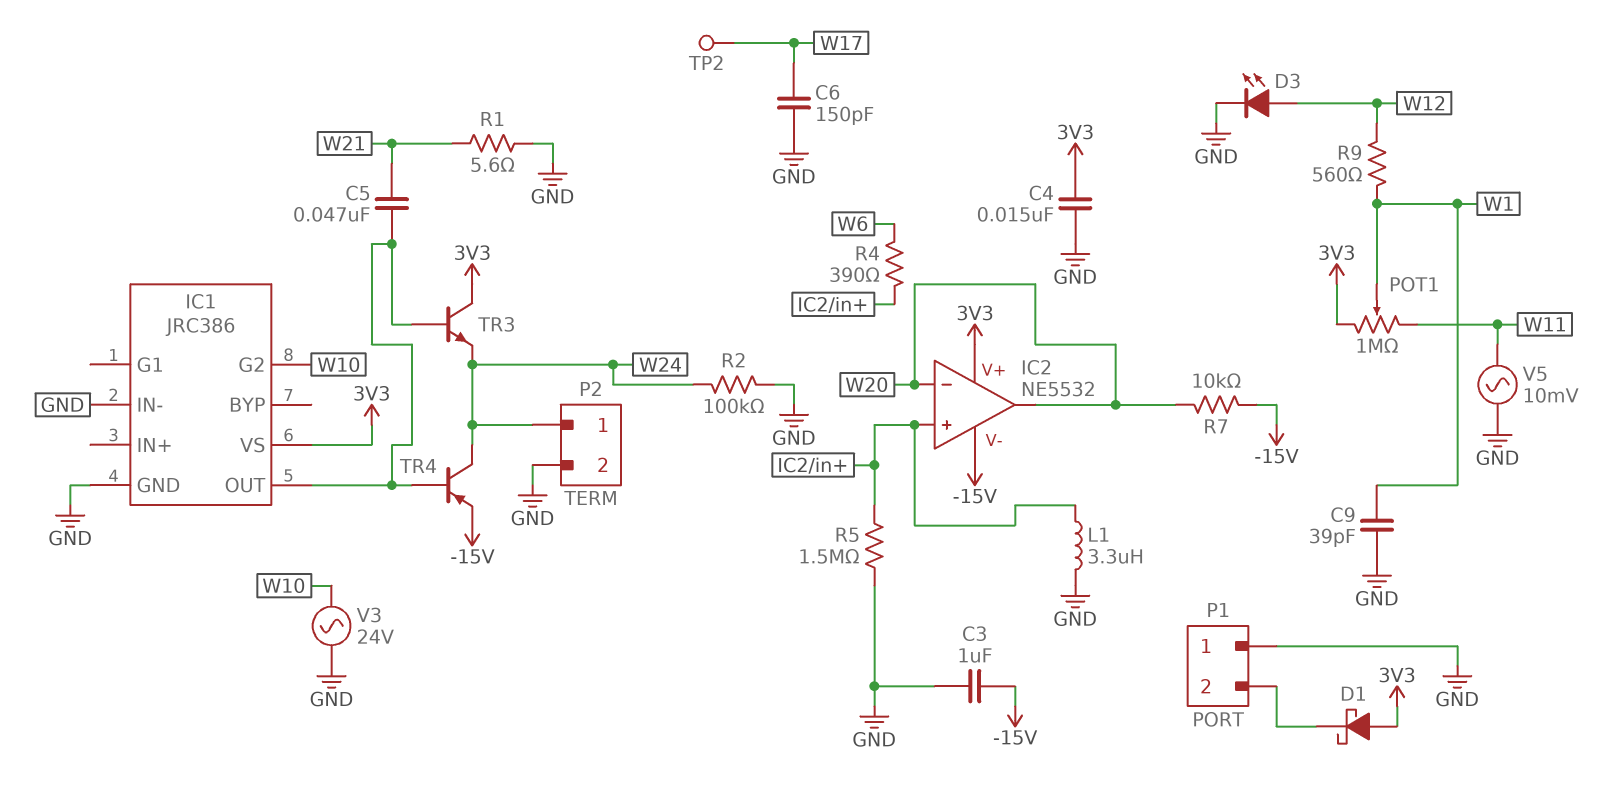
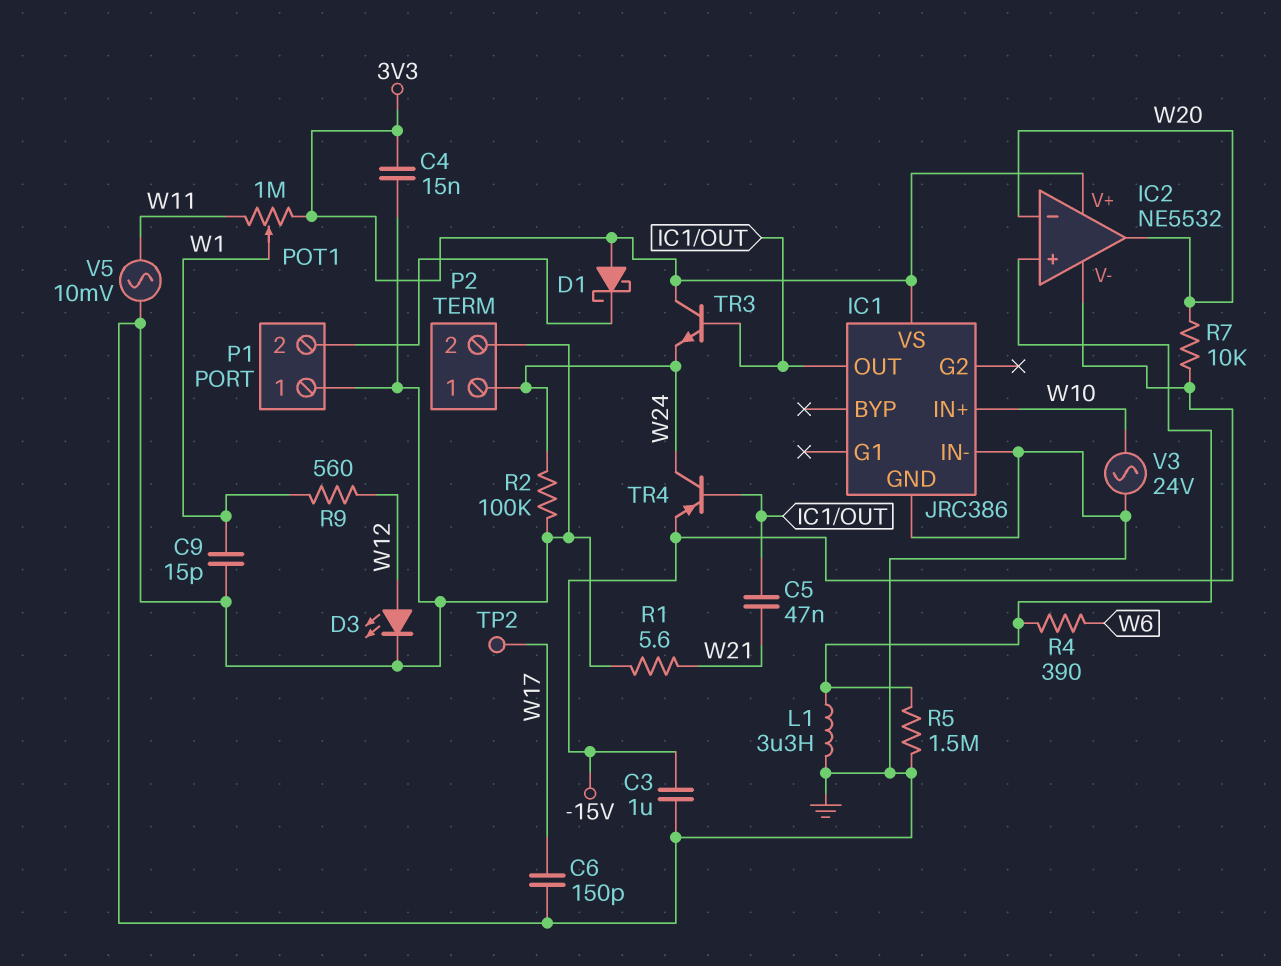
C9: 39pF (GND, W1) -> 15pF (GND, W1)
IC1 pin G2: W10 -> none
IC1 pin IN+: none -> W10

